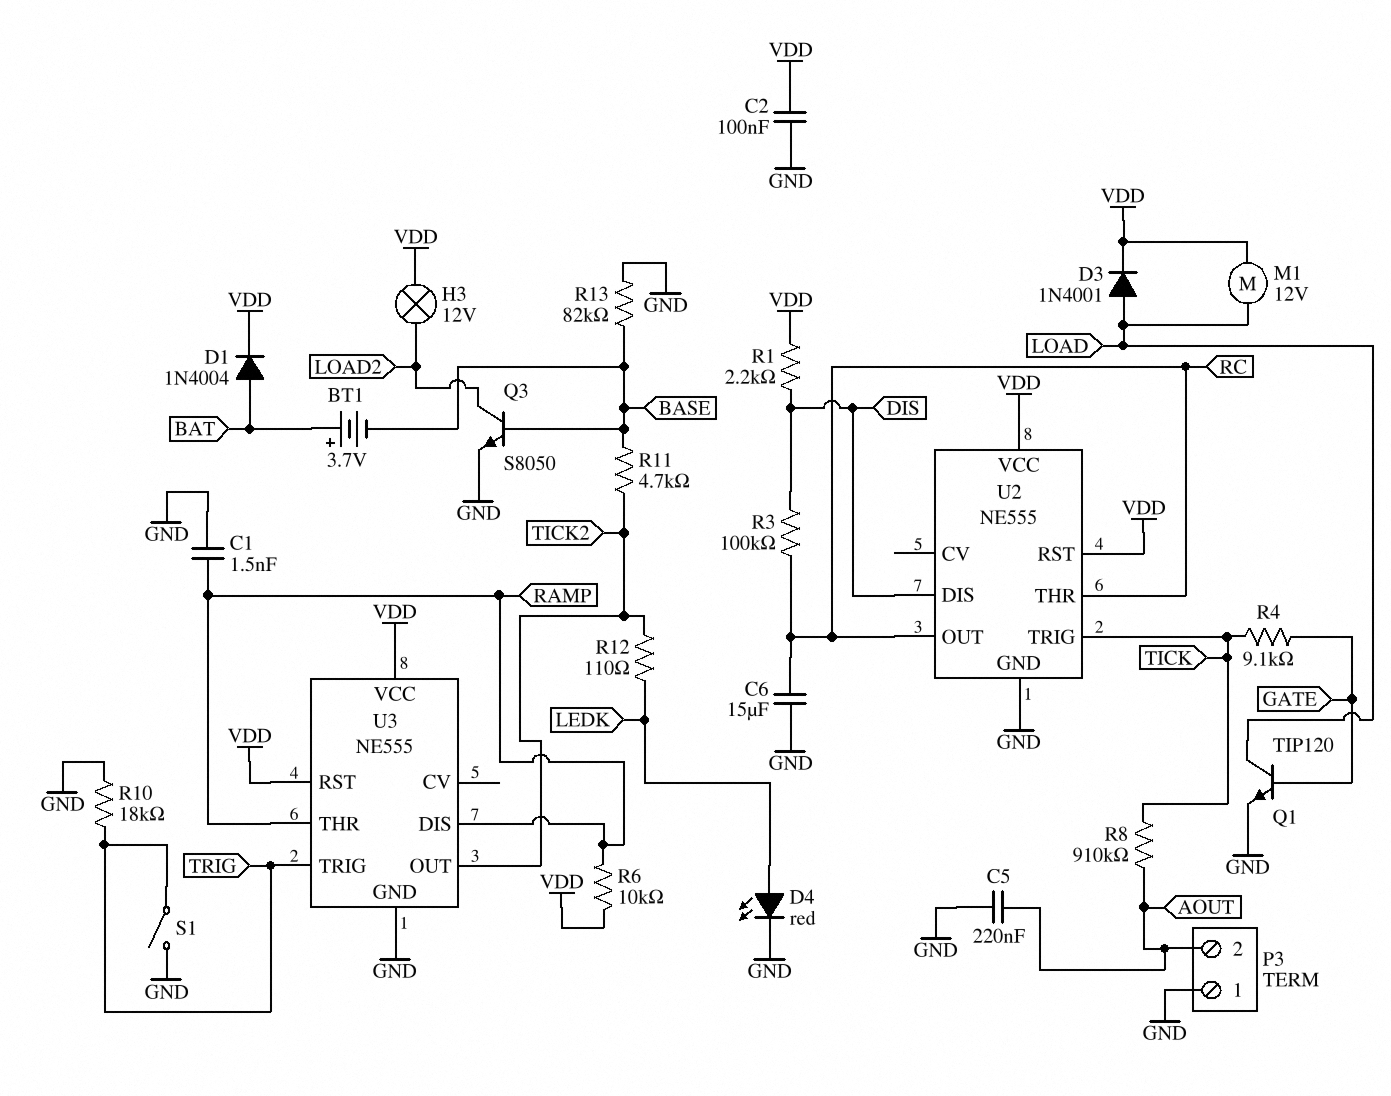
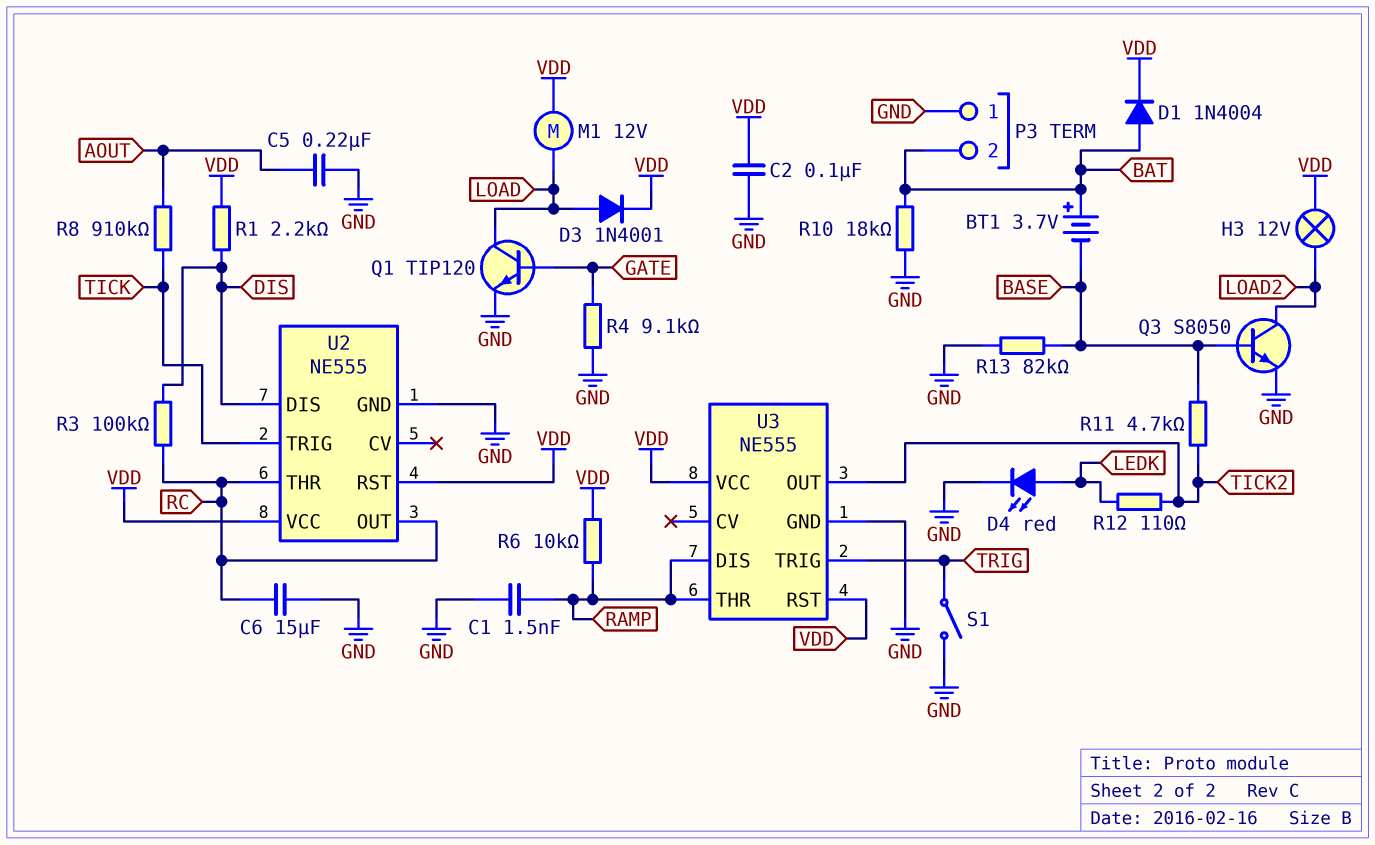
P3 pin 2: AOUT -> BAT
R4: 9.1k (GATE, TICK) -> 9.1k (GATE, GND)
R10: 18k (GND, TRIG) -> 18k (BAT, GND)

